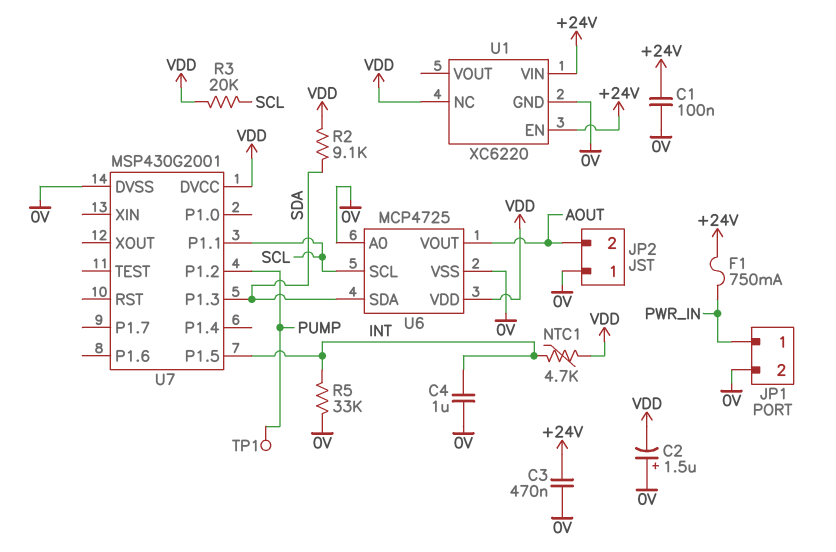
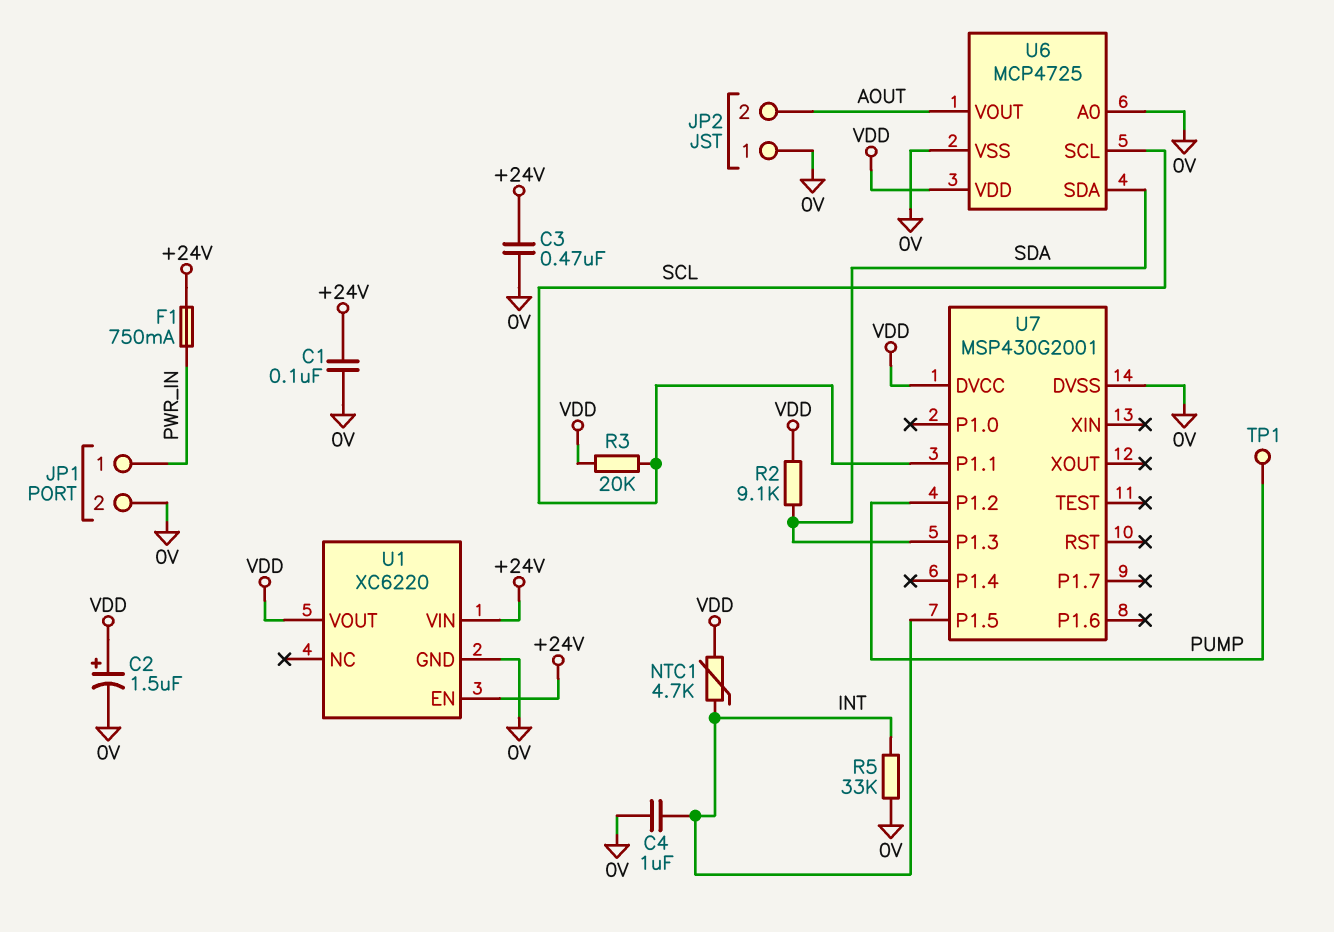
C2: 1.5uF (plus 0V, minus VDD) -> 1.5uF (plus VDD, minus 0V)
U1 pin NC: VDD -> none
U1 pin VOUT: none -> VDD

